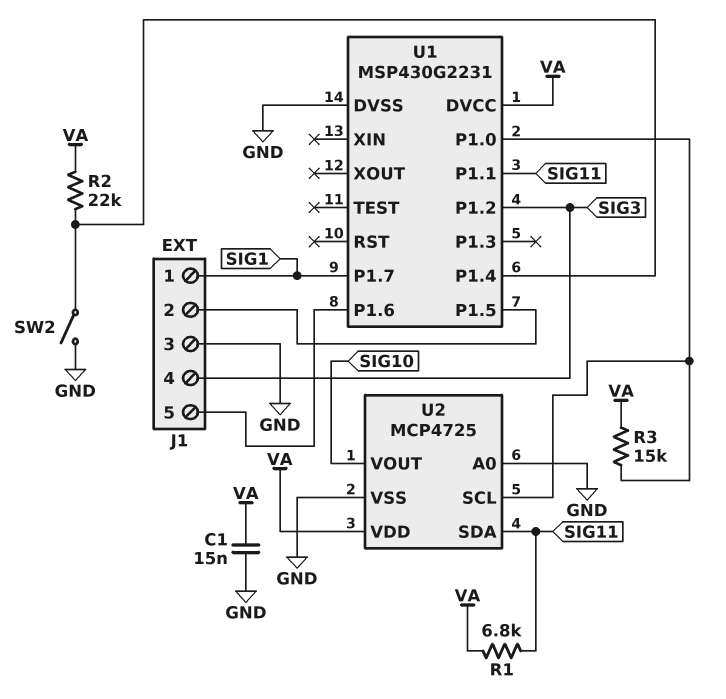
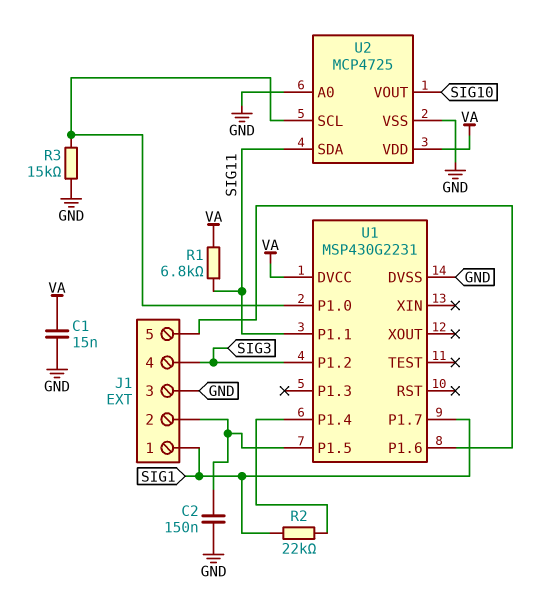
C2: none -> 150nF (GND, J1/2)
R2: 22k (U1/P1.4, VA) -> 22k (SIG1, U1/P1.4)
R3: 15k (U1/P1.0, VA) -> 15k (GND, U1/P1.0)
SW2: switch (GND, U1/P1.4) -> none

